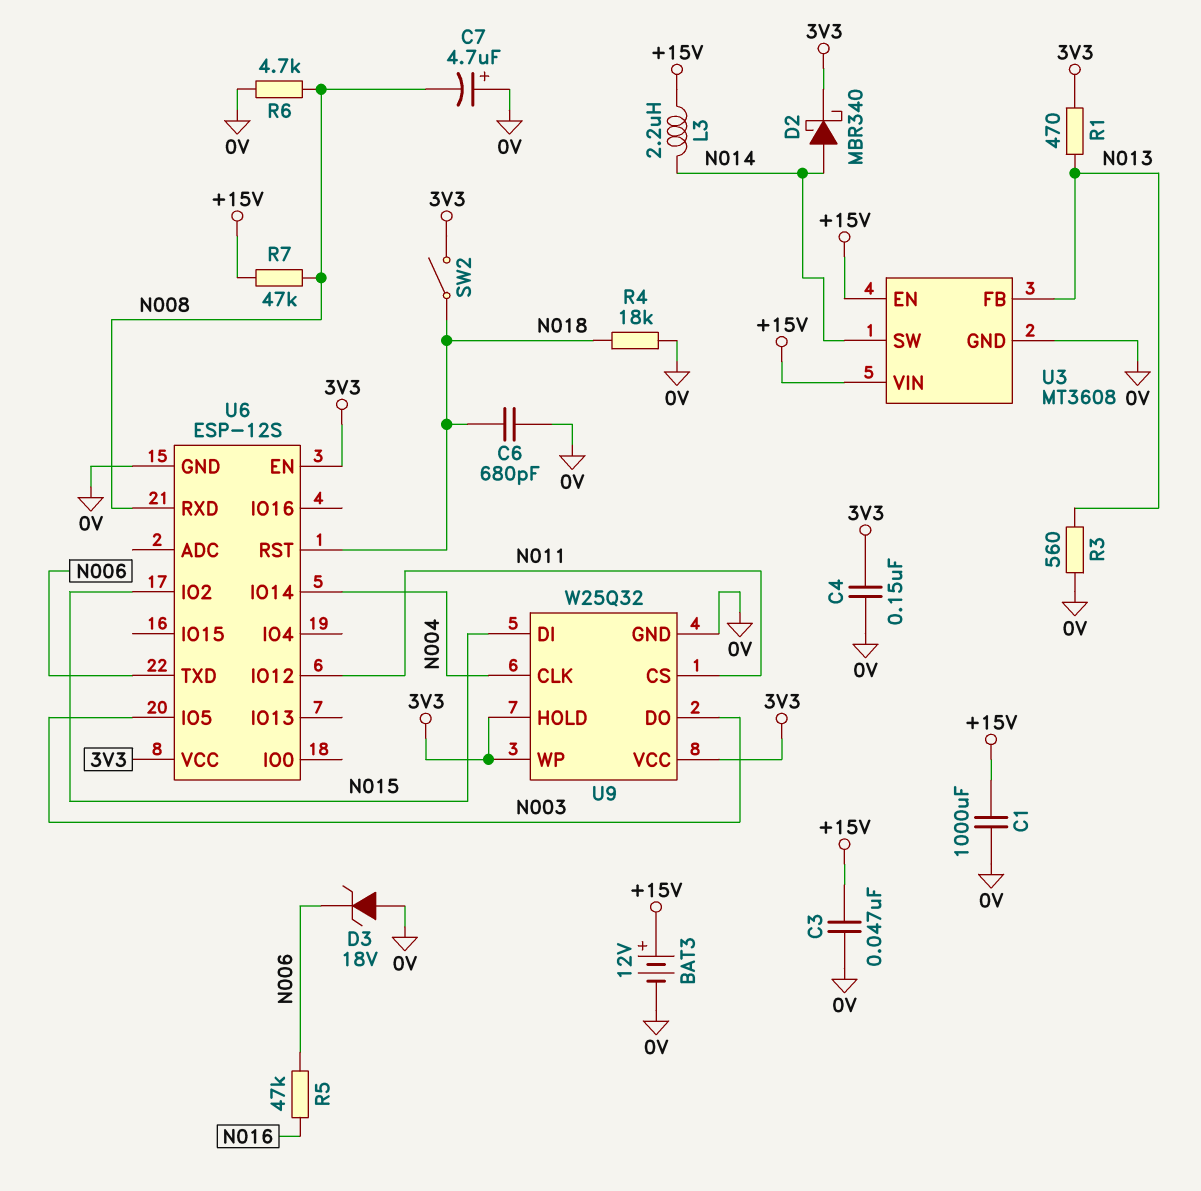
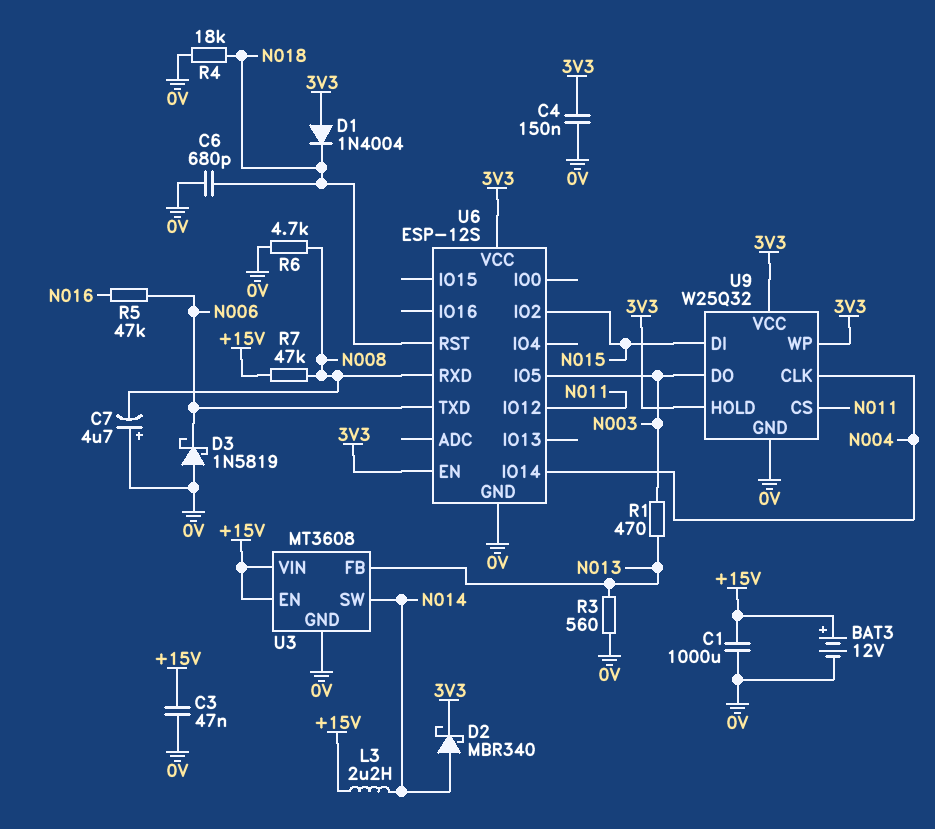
D1: none -> diode 1N4004 (A 3V3, K N018)
D3: zener 18V (A 0V, K N006) -> schottky 1N5819 (A 0V, K N006)
R1: 470 (3V3, N013) -> 470 (N003, N013)
SW2: switch (3V3, N018) -> none

